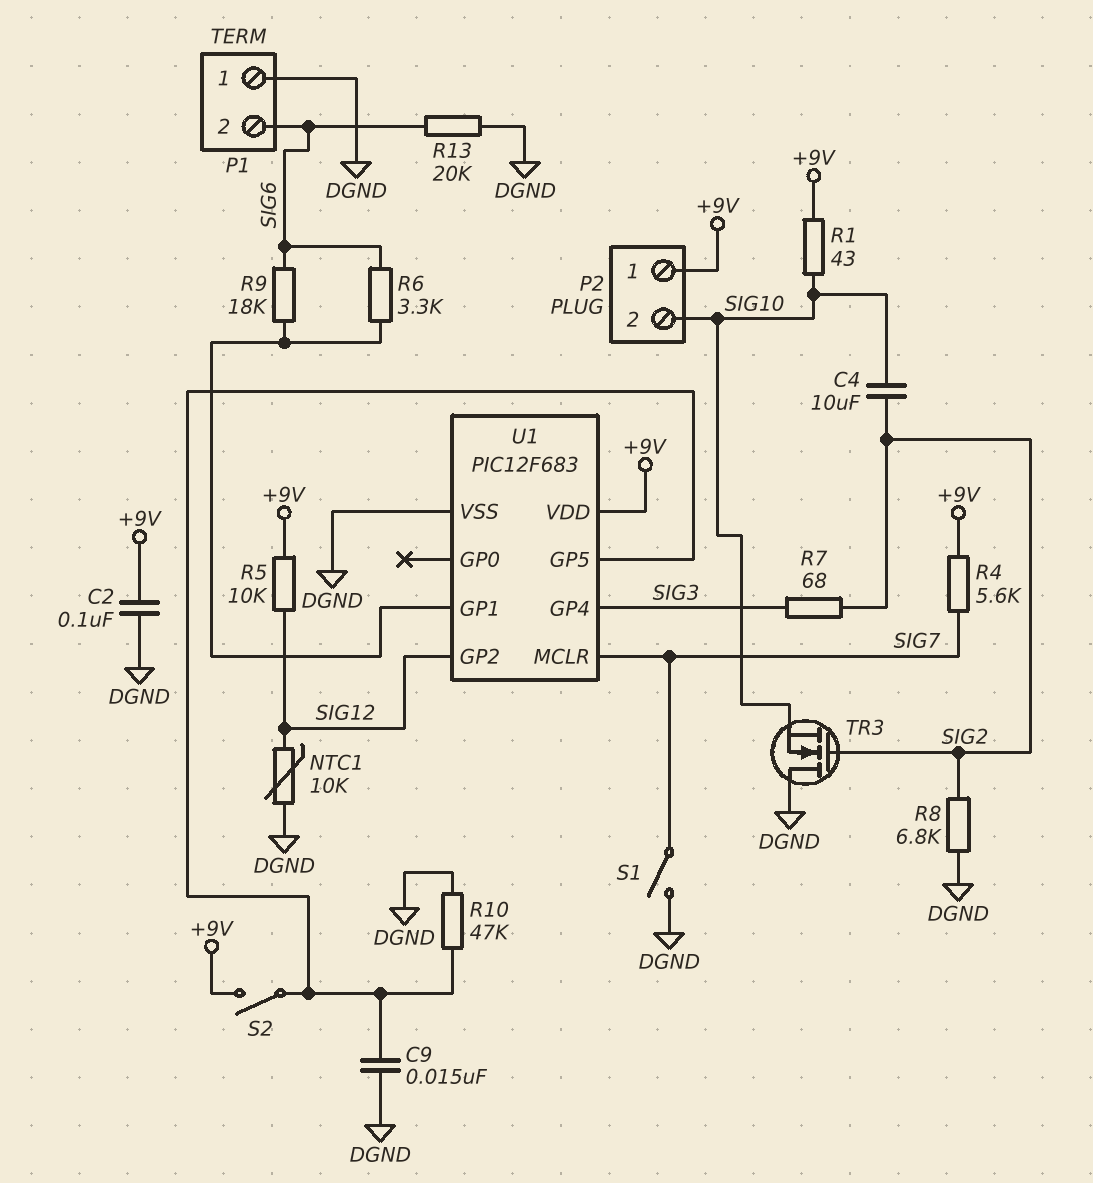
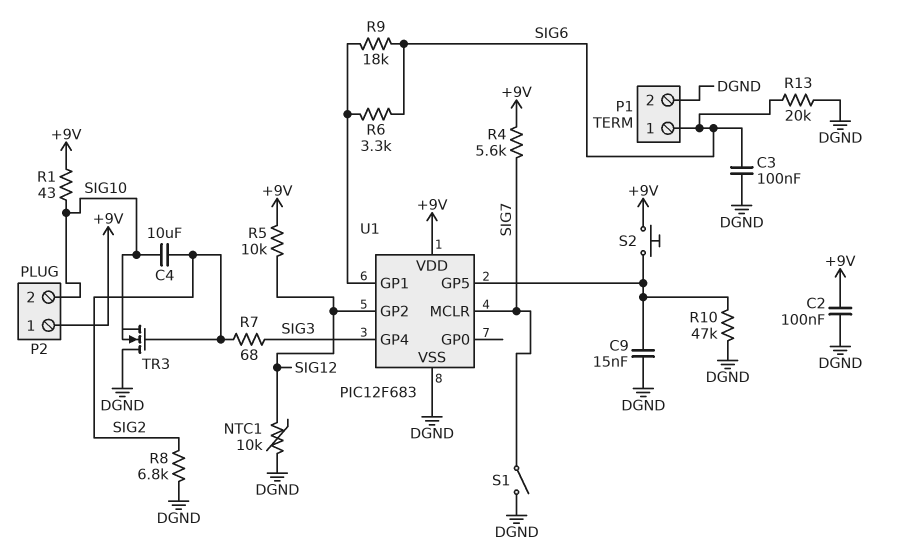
C3: none -> 100nF (DGND, SIG6)
P1 pin 1: DGND -> SIG6
P1 pin 2: SIG6 -> DGND
S2: switch (+9V, U1/GP5) -> button (+9V, U1/GP5)

